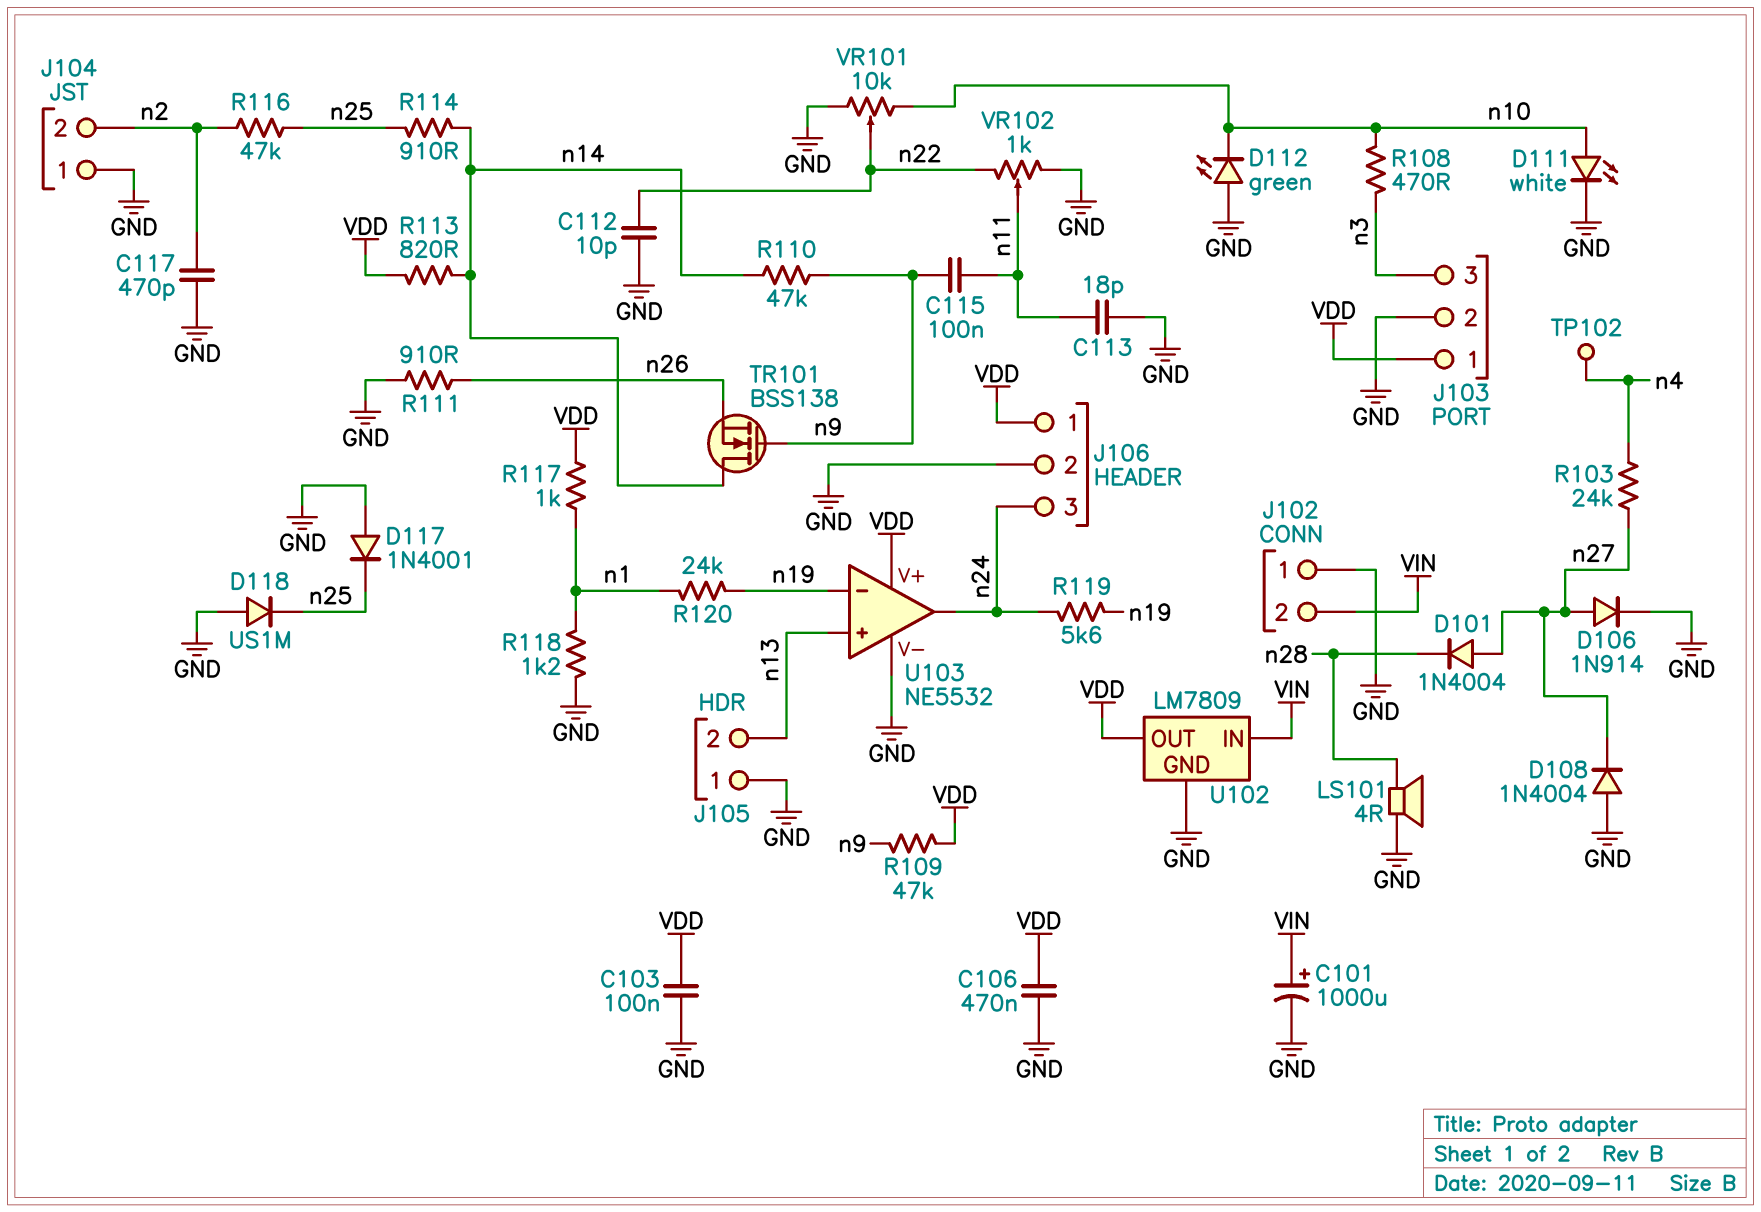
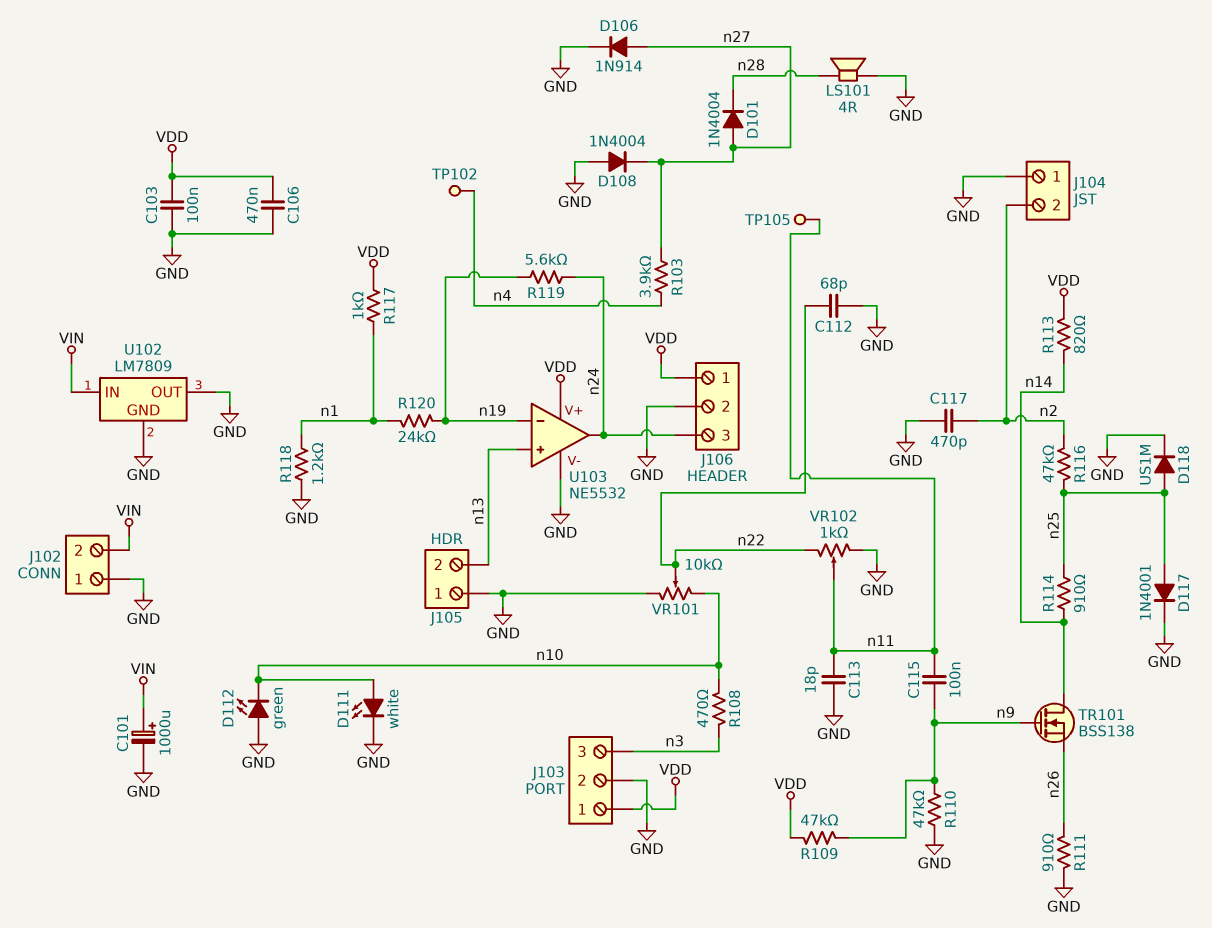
C112: 10pF (GND, n22) -> 68pF (GND, n22)
D117: diode 1N4001 (A GND, K n25) -> diode 1N4001 (A n25, K GND)
D118: diode US1M (A GND, K n25) -> diode US1M (A n25, K GND)
R103: 24k (n4, n27) -> 3.9k (n4, n27)
R110: 47k (n9, n14) -> 47k (GND, n9)
TP105: none -> test point (n11)
U102 pin OUT: VDD -> GND

